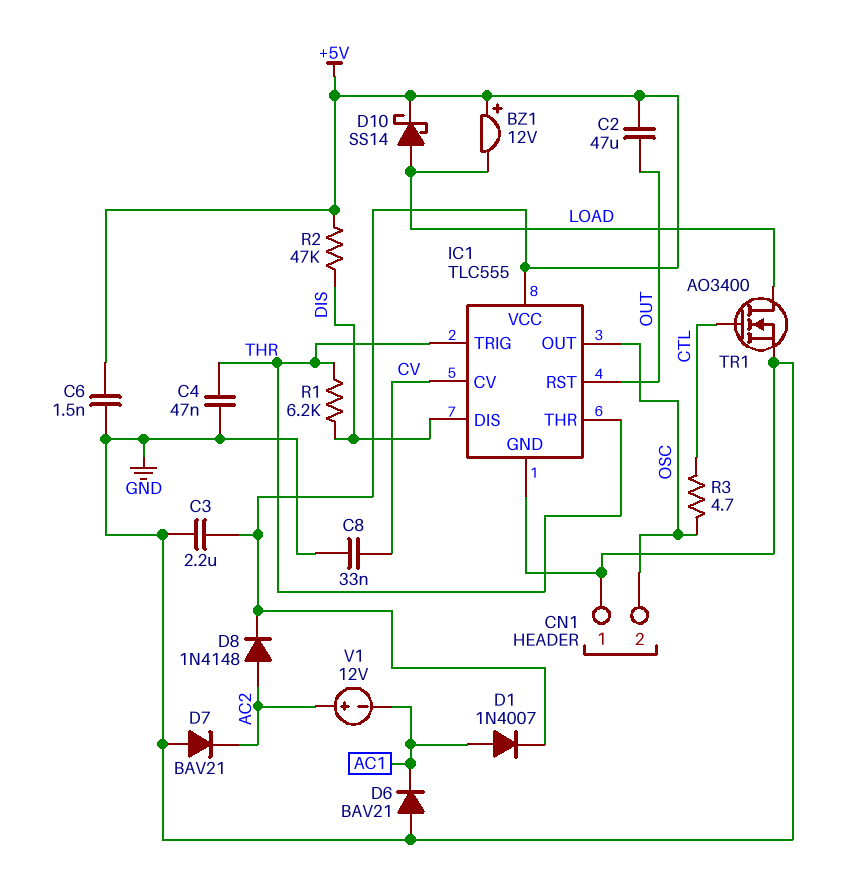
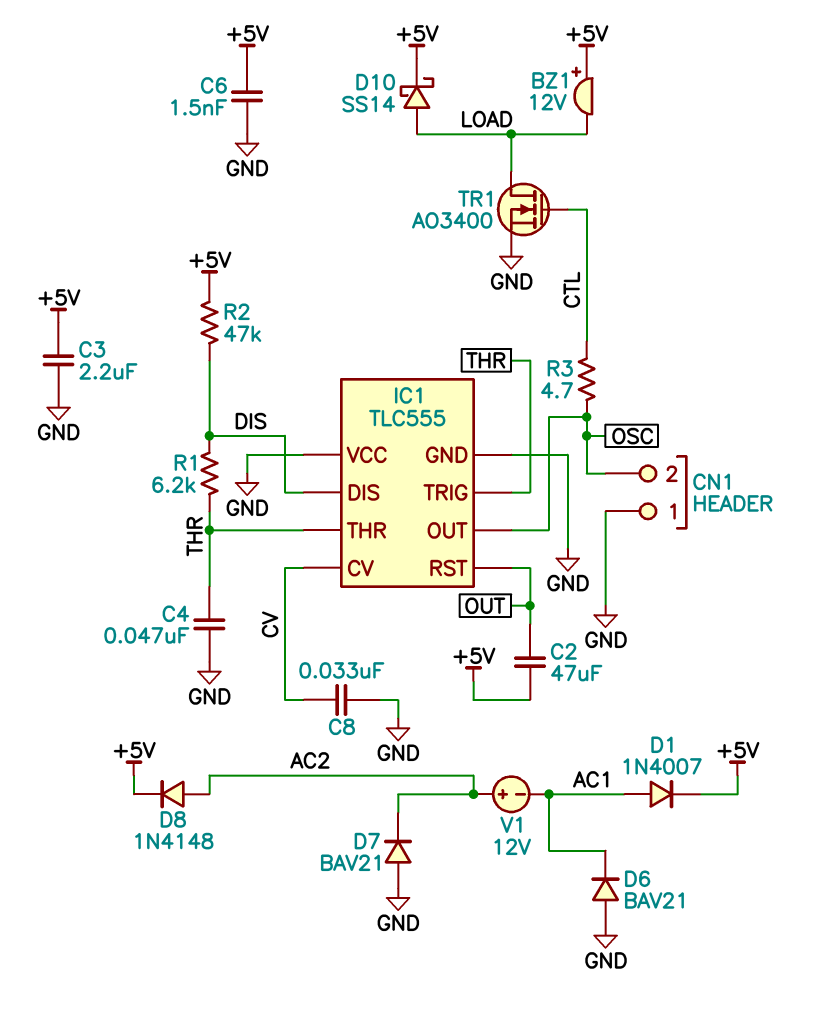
IC1 pin VCC: +5V -> GND

